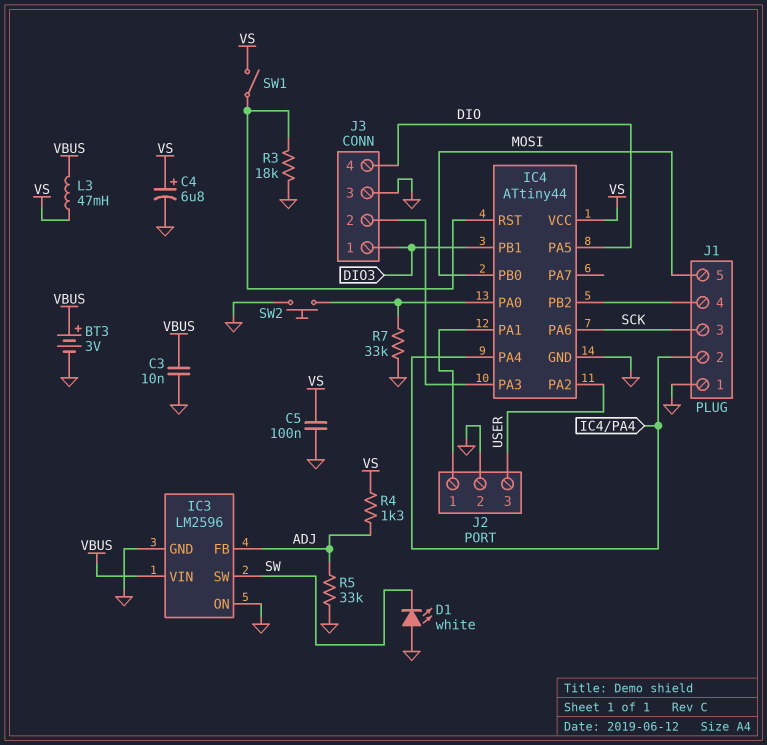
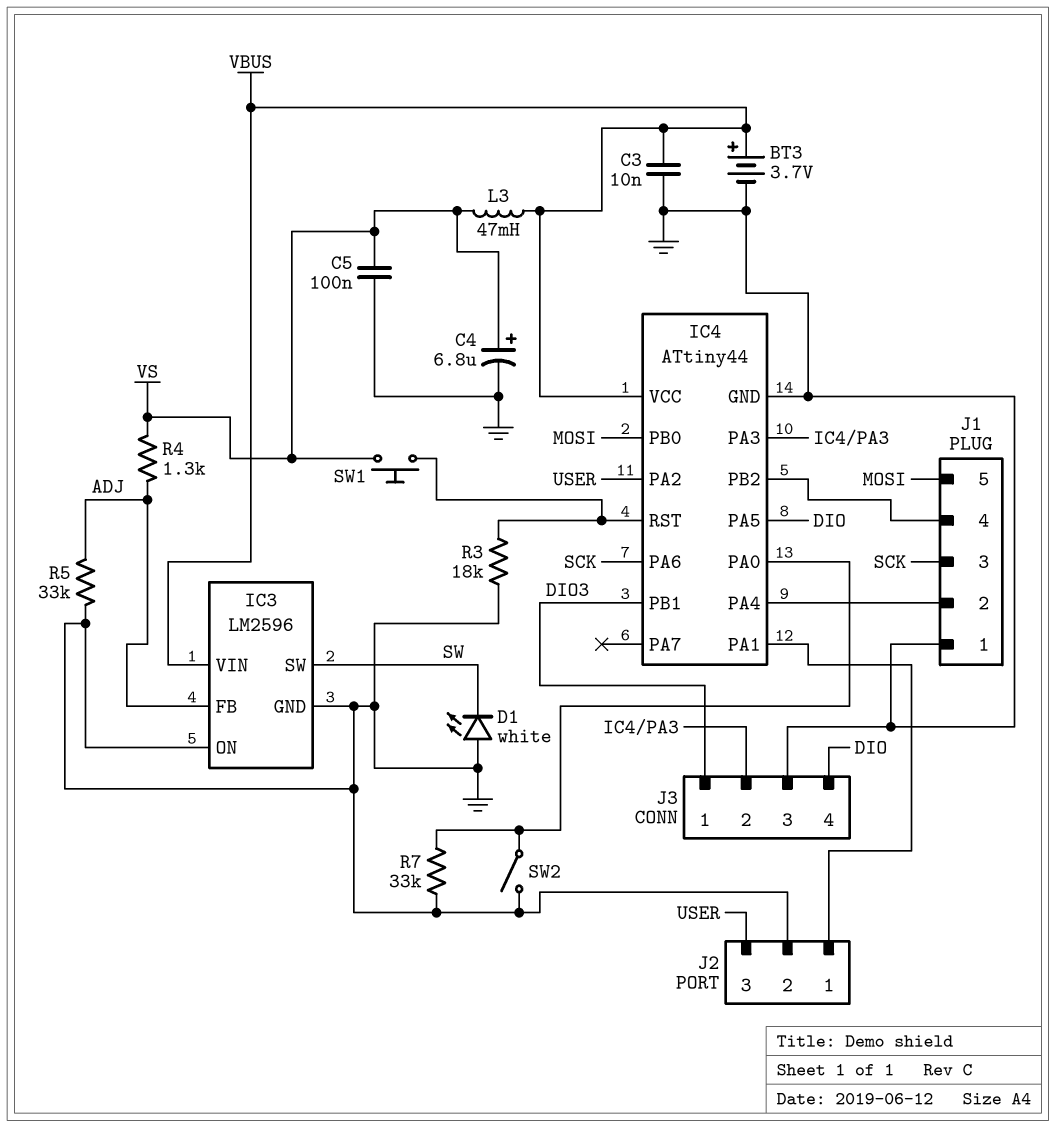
BT3: 3V (plus VBUS, minus GND) -> 3.7V (plus VBUS, minus GND)
IC4 pin VCC: VS -> VBUS
SW1: switch (IC4/RST, VS) -> button (IC4/RST, VS)
SW2: button (GND, IC4/PA0) -> switch (GND, IC4/PA0)

